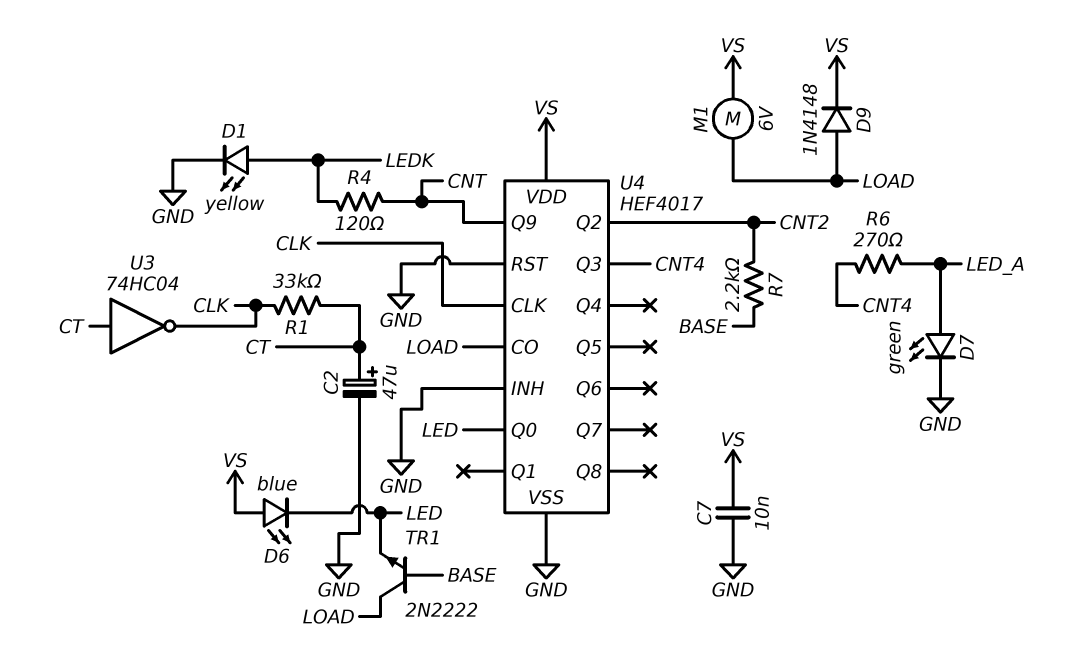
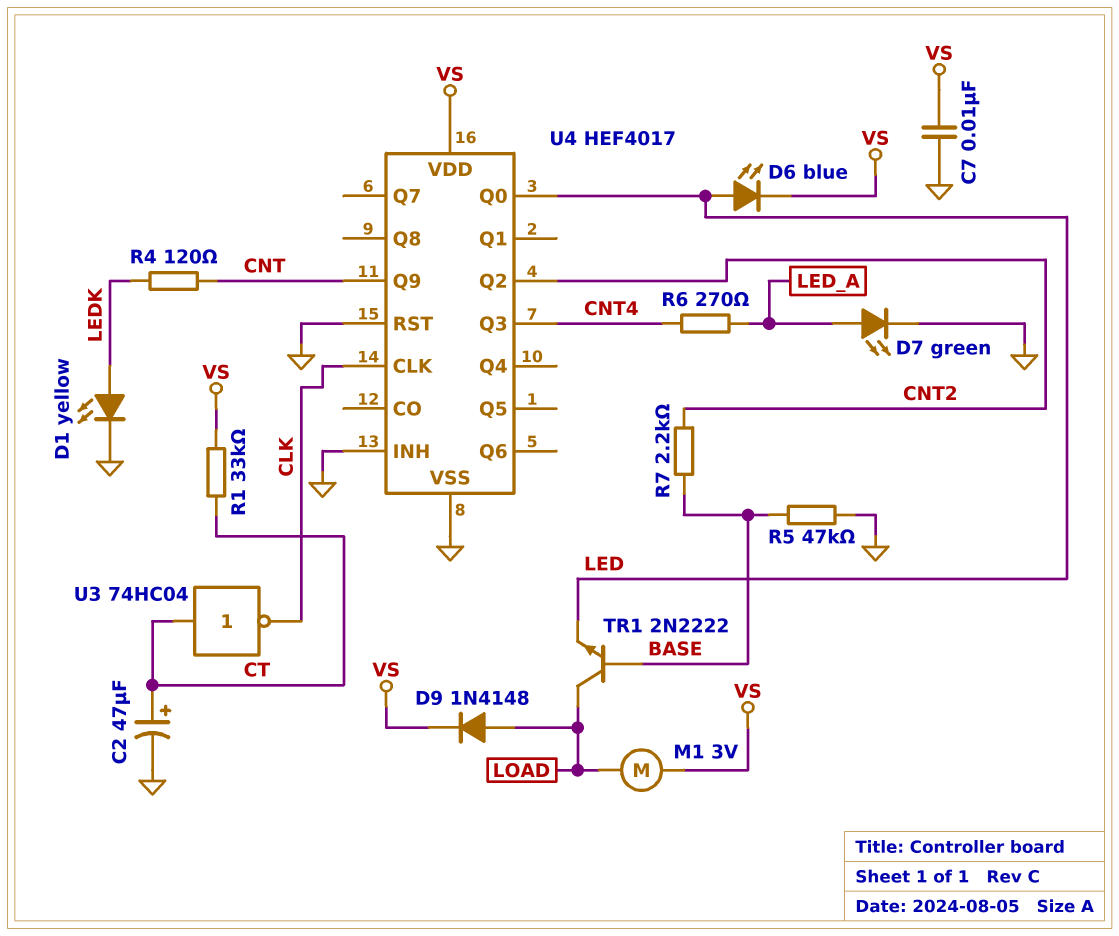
D6: LED blue (A VS, K LED) -> LED blue (A LED, K VS)
M1: motor 6V (LOAD, VS) -> motor 3V (LOAD, VS)
R1: 33k (CLK, CT) -> 33k (CT, VS)
R5: none -> 47k (BASE, GND)
U4 pin CO: LOAD -> none

